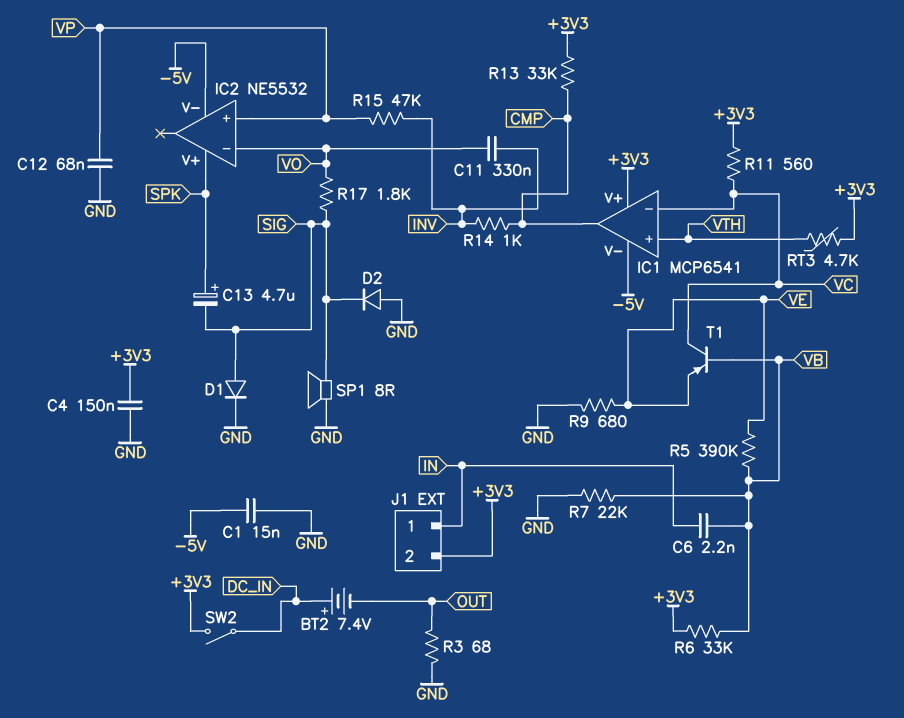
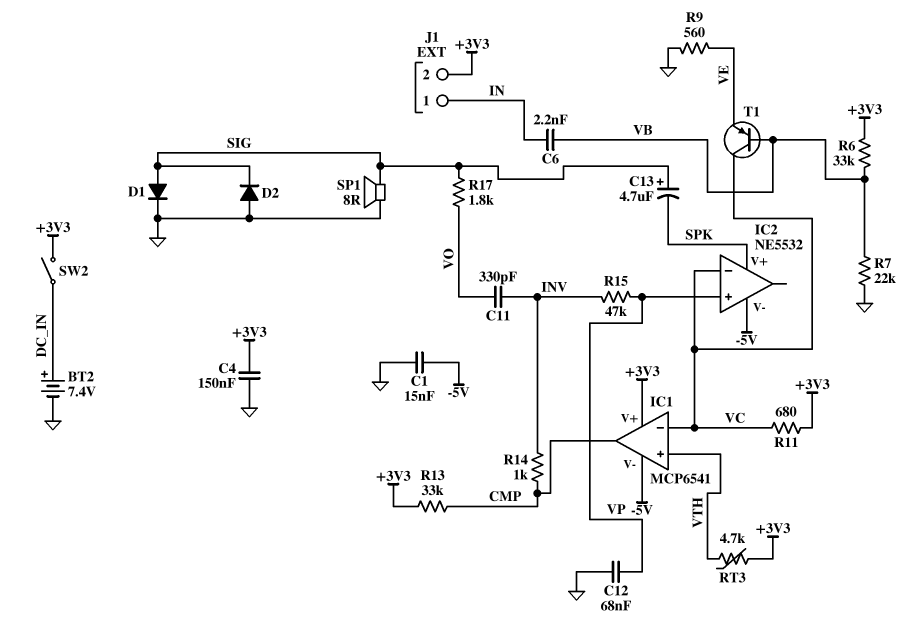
BT2: 7.4V (plus DC_IN, minus OUT) -> 7.4V (plus DC_IN, minus GND)
C11: 330nF (INV, VO) -> 330pF (INV, VO)
C13: 4.7uF (plus SPK, minus SIG) -> 4.7uF (plus SIG, minus SPK)
IC2 pin in-: VO -> VC
R3: 68 (GND, OUT) -> none
R5: 390k (VB, VE) -> none
R9: 680 (GND, VE) -> 560 (GND, VE)
R11: 560 (+3V3, VC) -> 680 (+3V3, VC)

